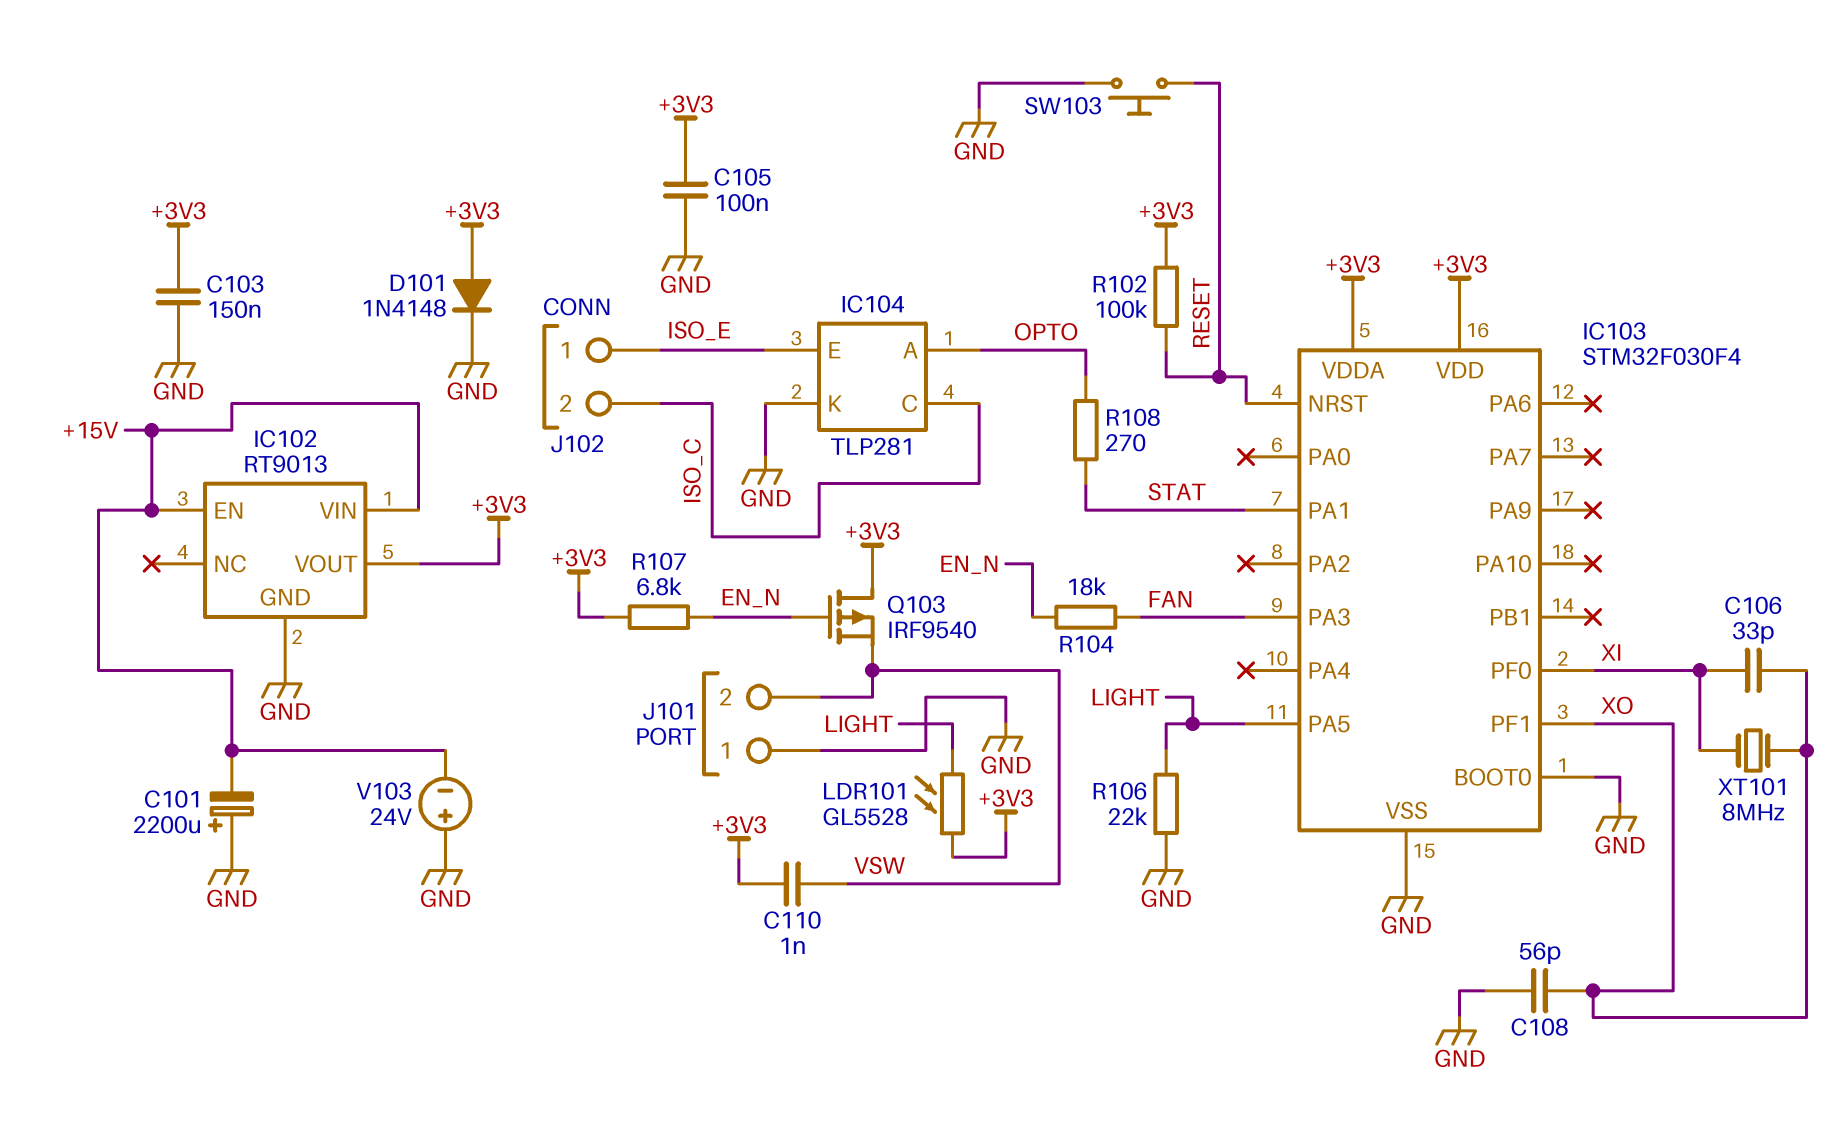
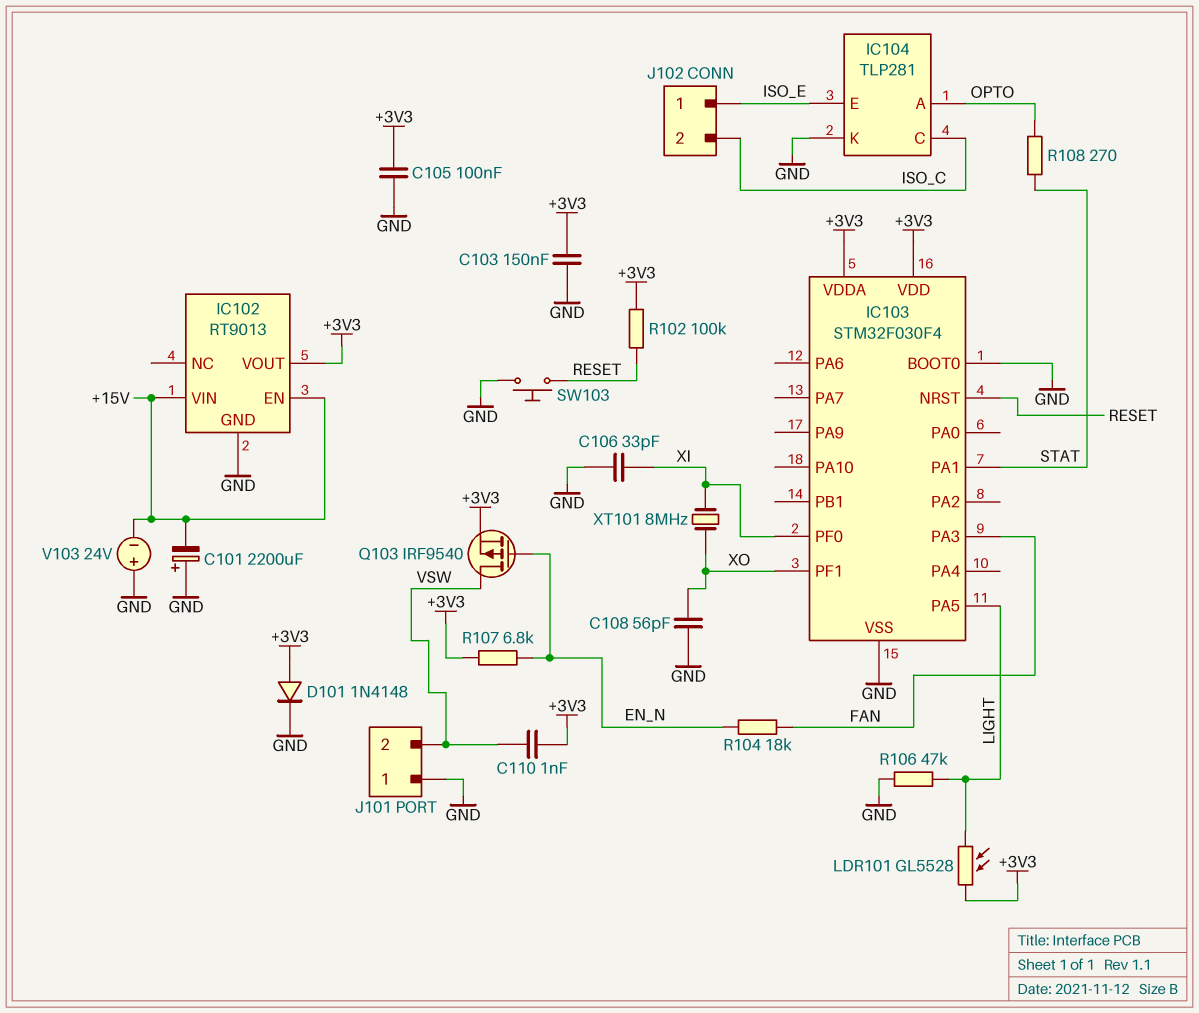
C106: 33pF (XI, XO) -> 33pF (GND, XI)
Q103: PMOS IRF9540 (G EN_N, D +3V3, S VSW) -> PMOS IRF9540 (G EN_N, D VSW, S +3V3)
R106: 22k (GND, LIGHT) -> 47k (GND, LIGHT)

